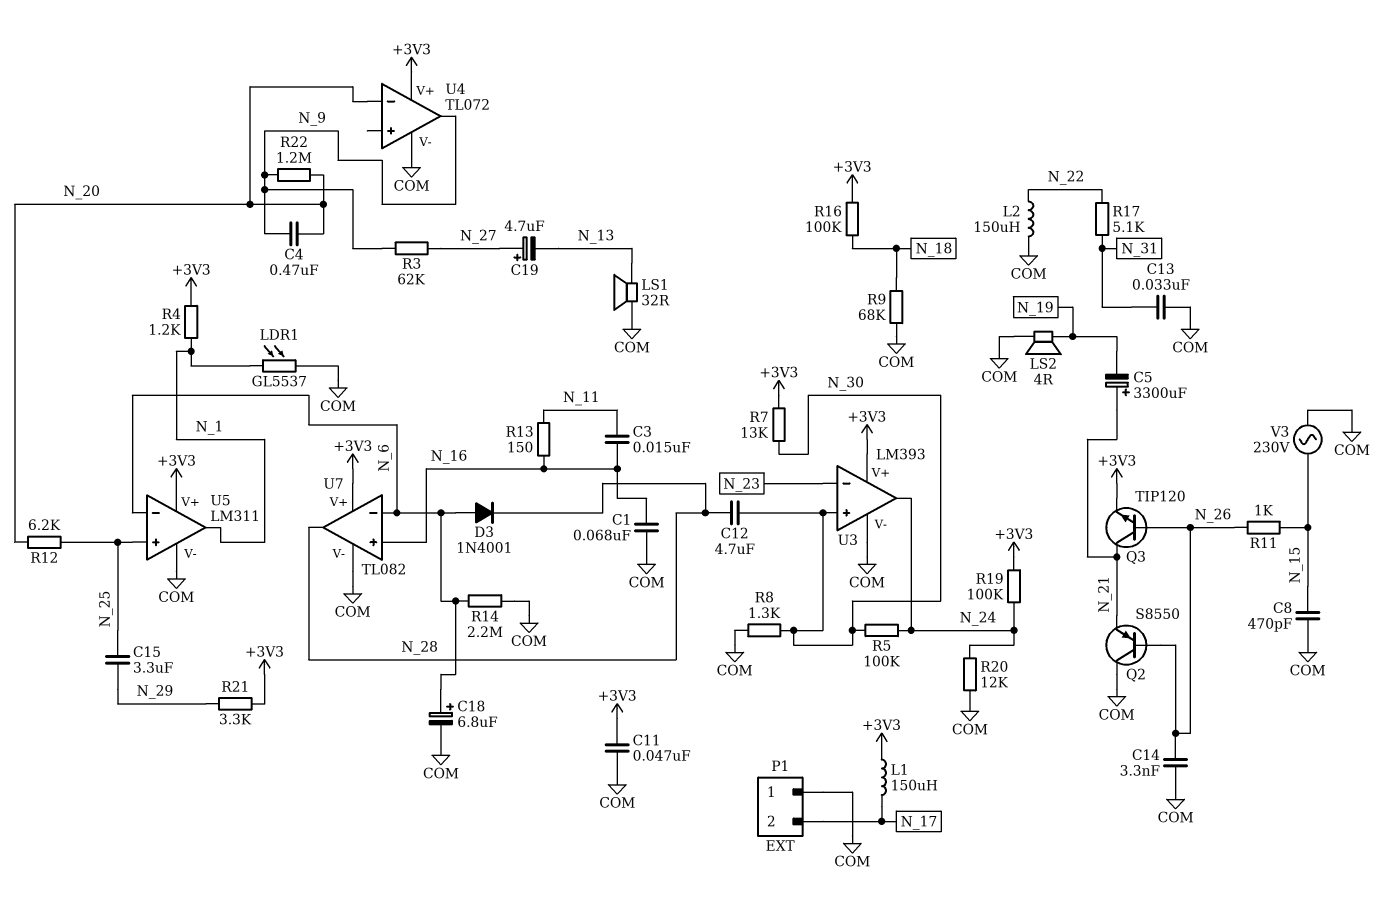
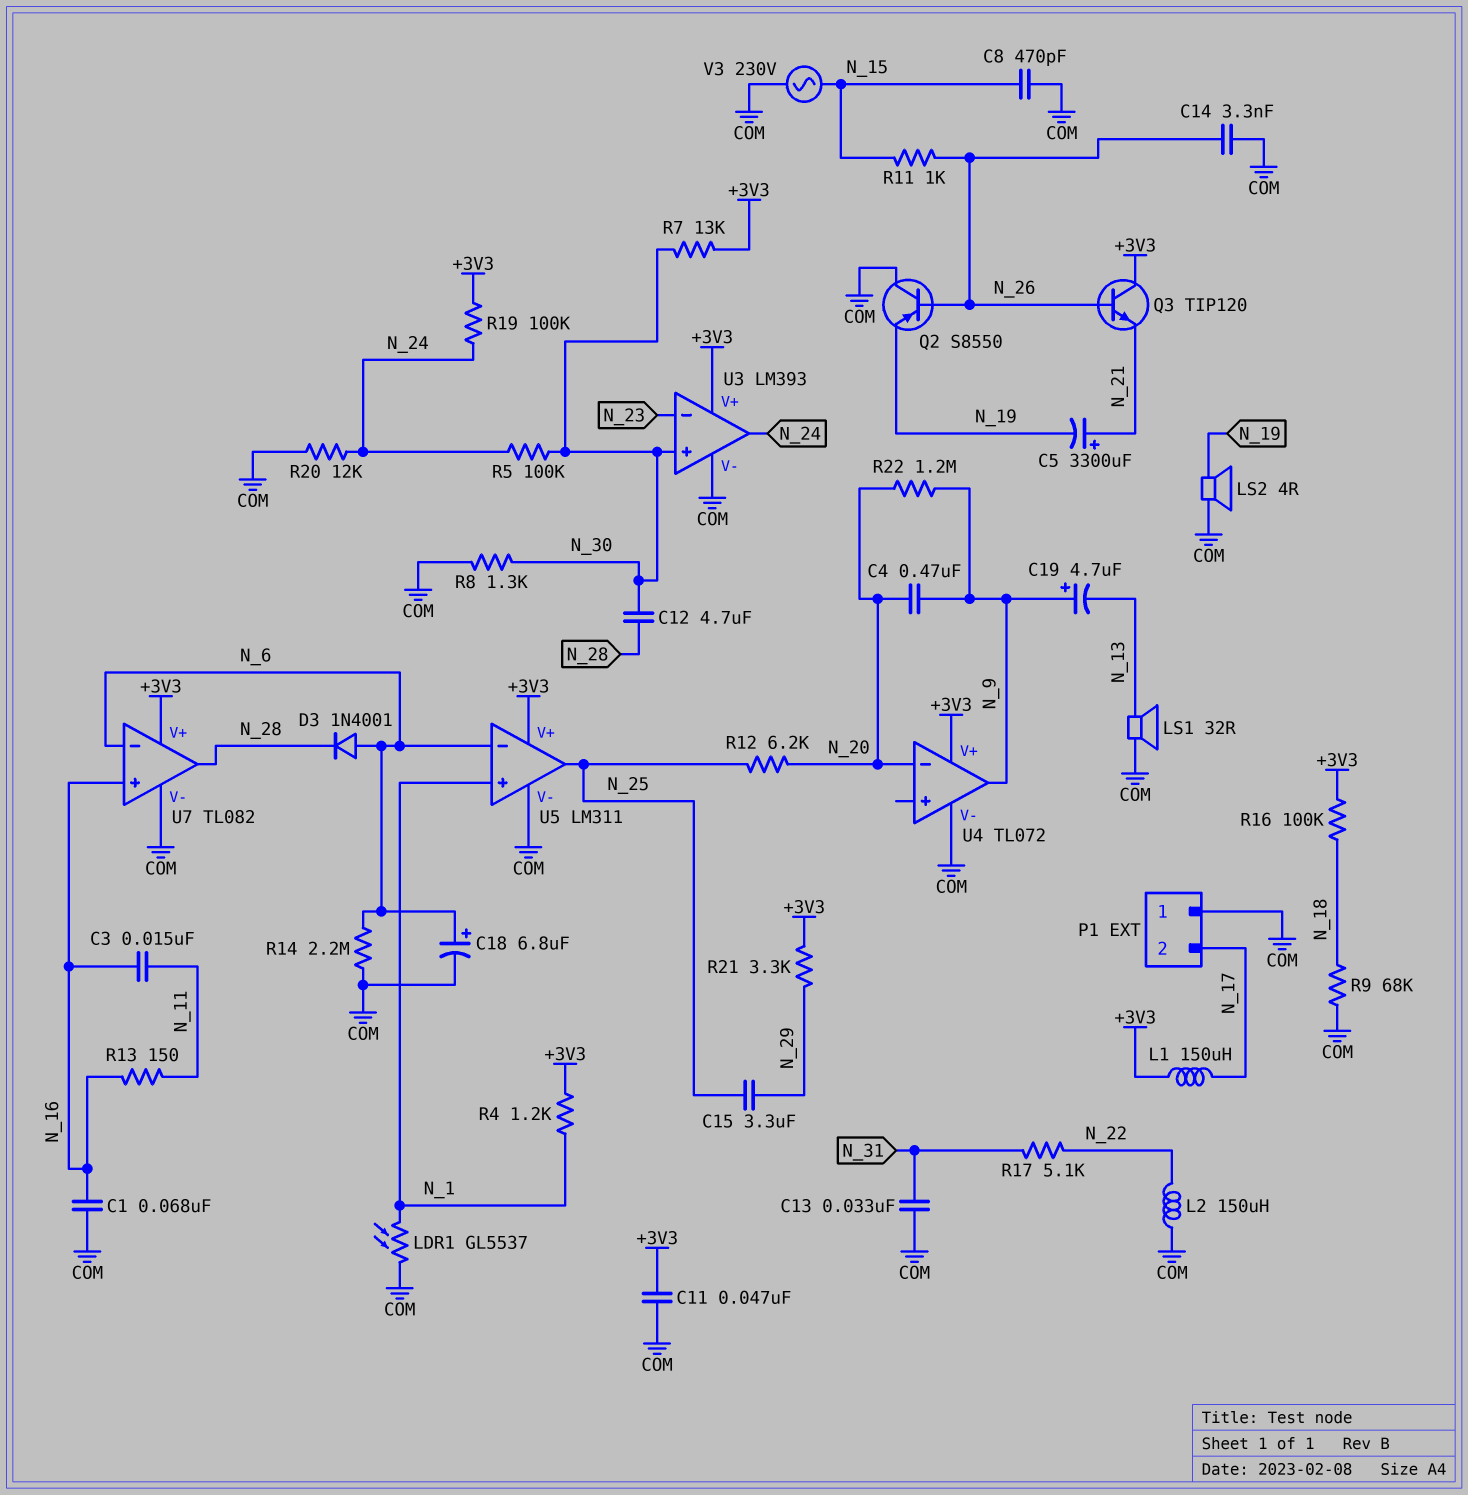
C19: 4.7uF (plus N_27, minus N_13) -> 4.7uF (plus N_9, minus N_13)
Q2: PNP S8550 (B N_26, C COM, E N_21) -> PNP S8550 (B N_26, C COM, E N_19)
Q3: NPN TIP120 (B N_26, C N_21, E +3V3) -> NPN TIP120 (B N_26, C +3V3, E N_21)
R3: 62k (N_9, N_27) -> none
U5 pin in+: N_25 -> N_1
U5 pin out: N_1 -> N_25

